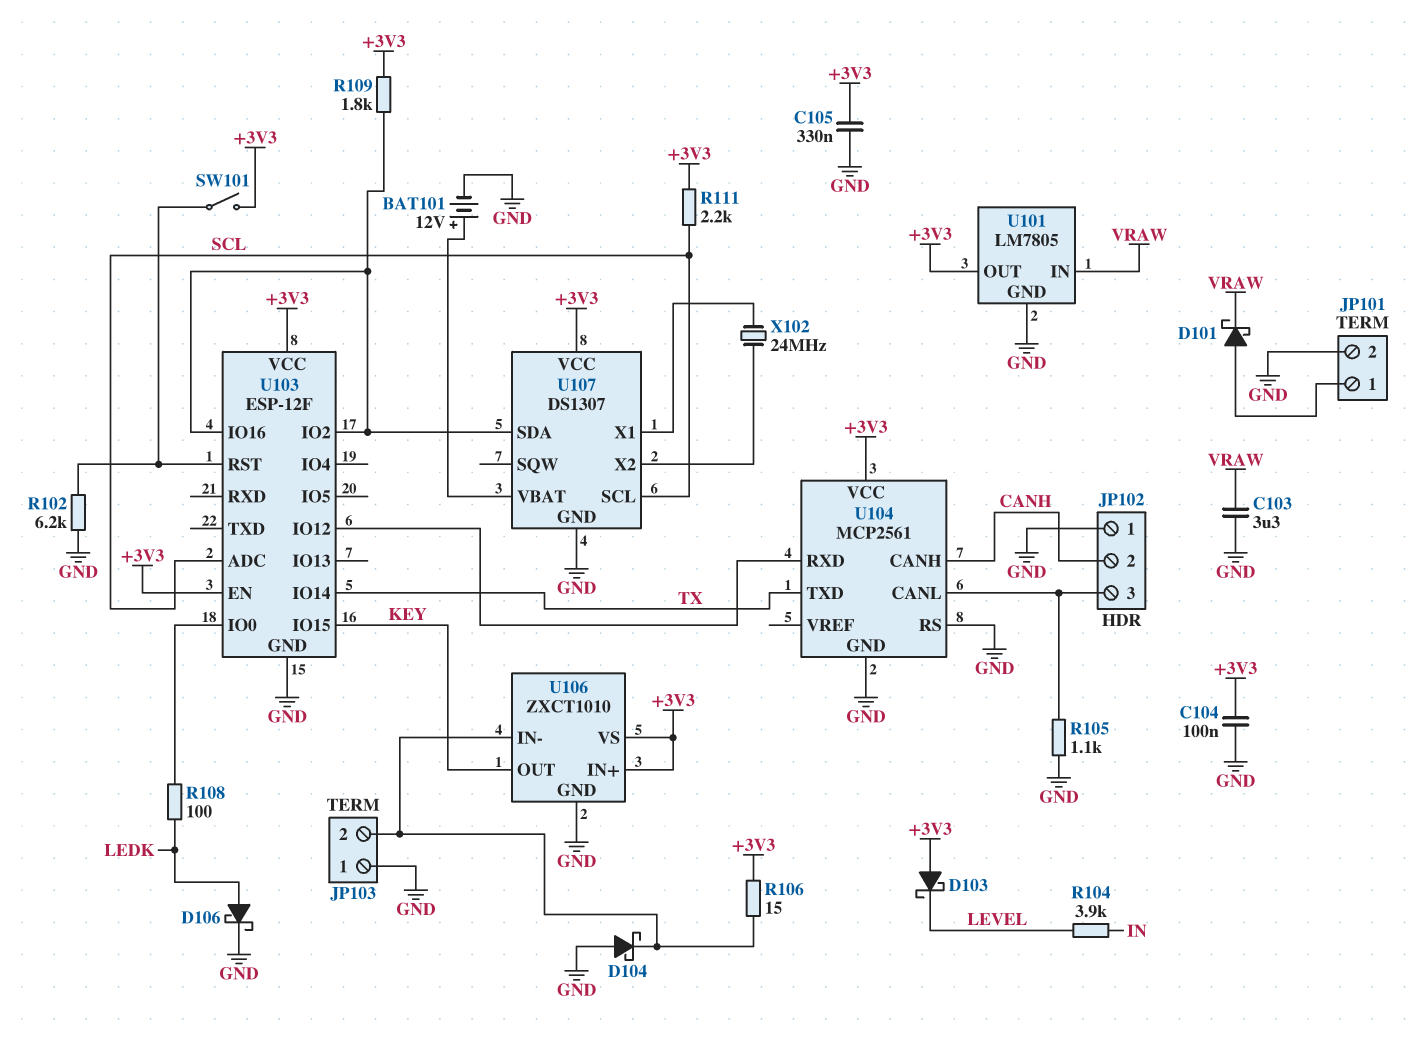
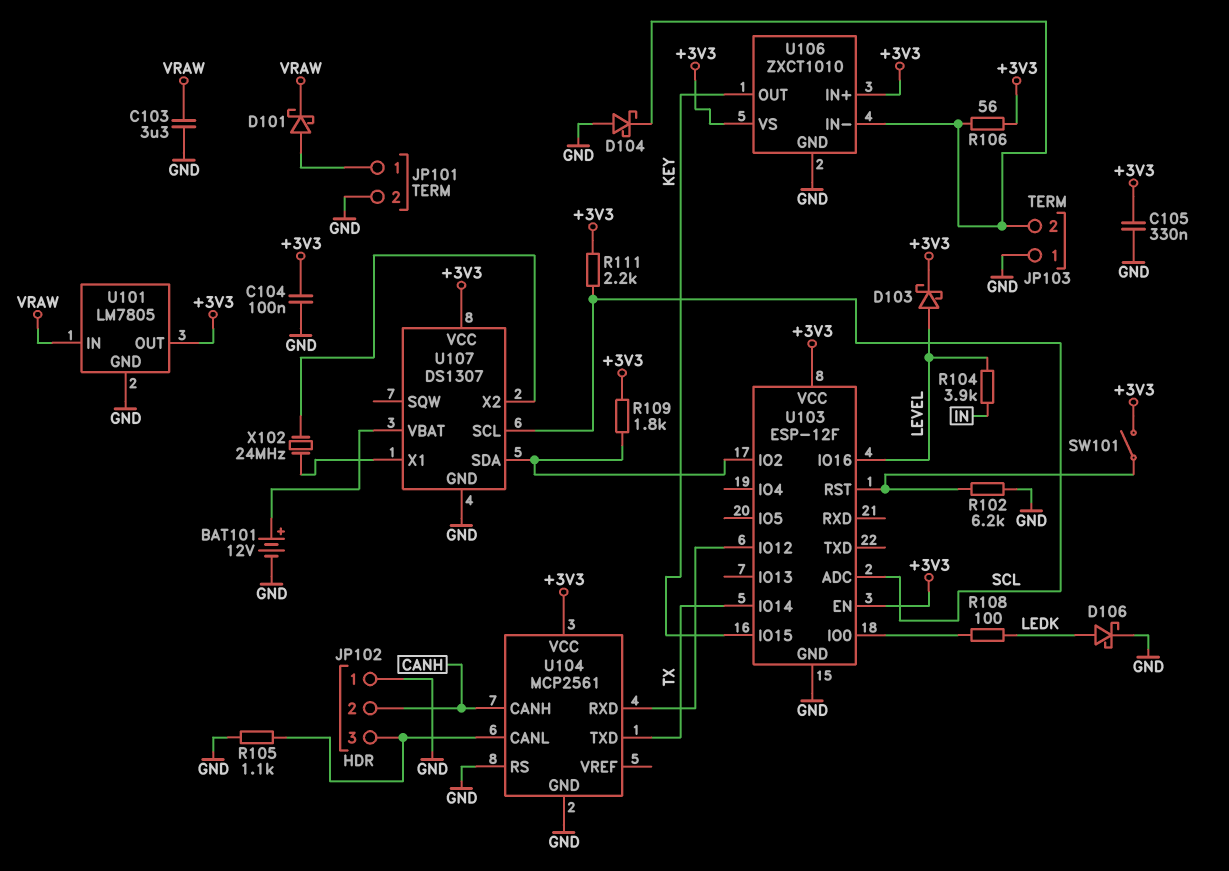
D103: schottky (A +3V3, K LEVEL) -> schottky (A LEVEL, K +3V3)
R106: 15 (+3V3, JP103/2) -> 56 (+3V3, JP103/2)
U103 pin IO16: U103/IO2 -> LEVEL

